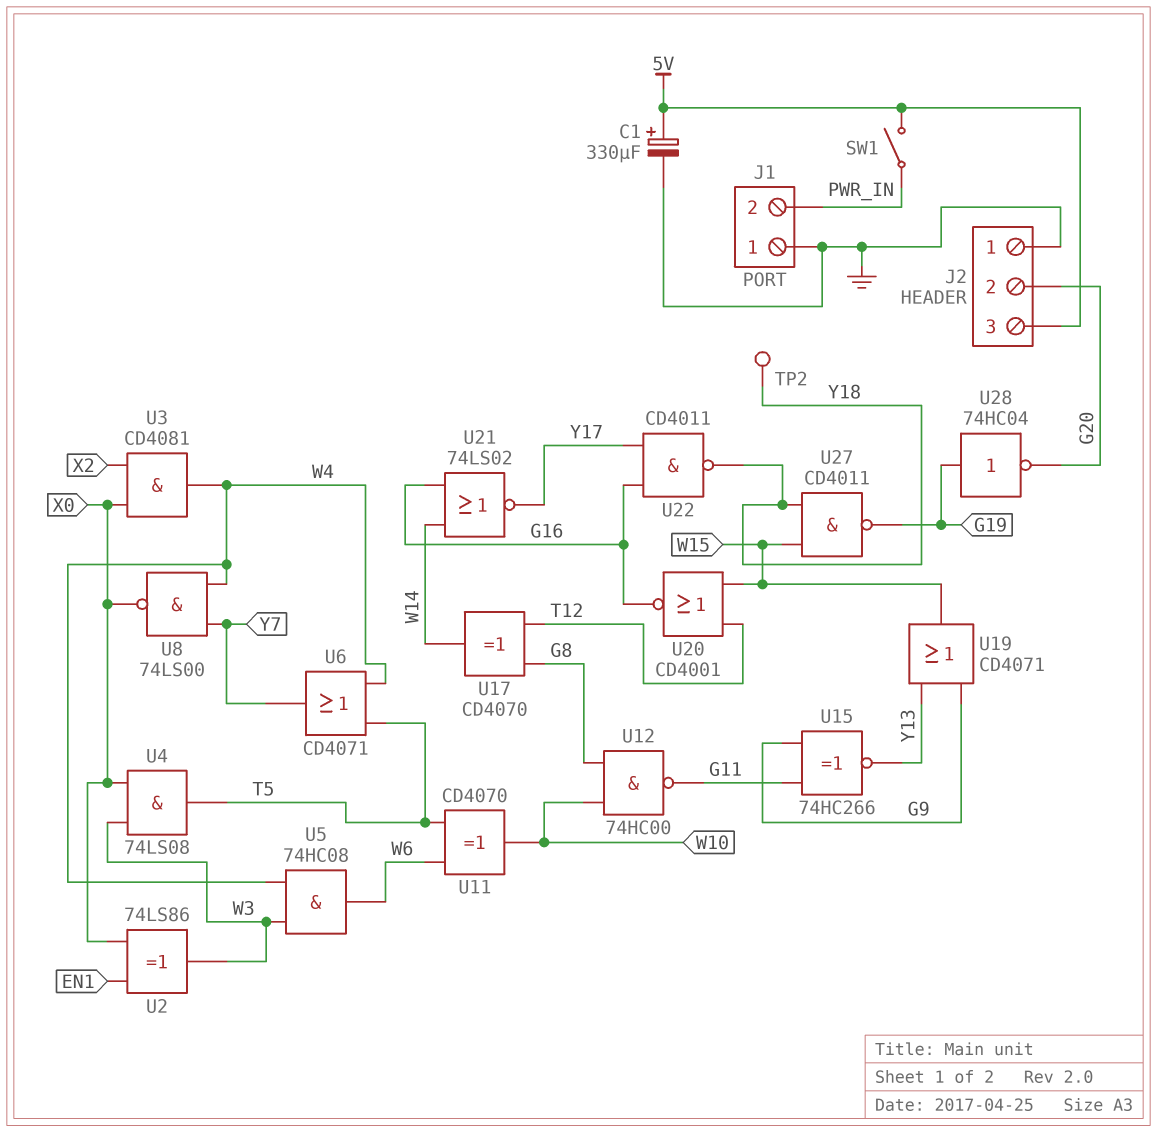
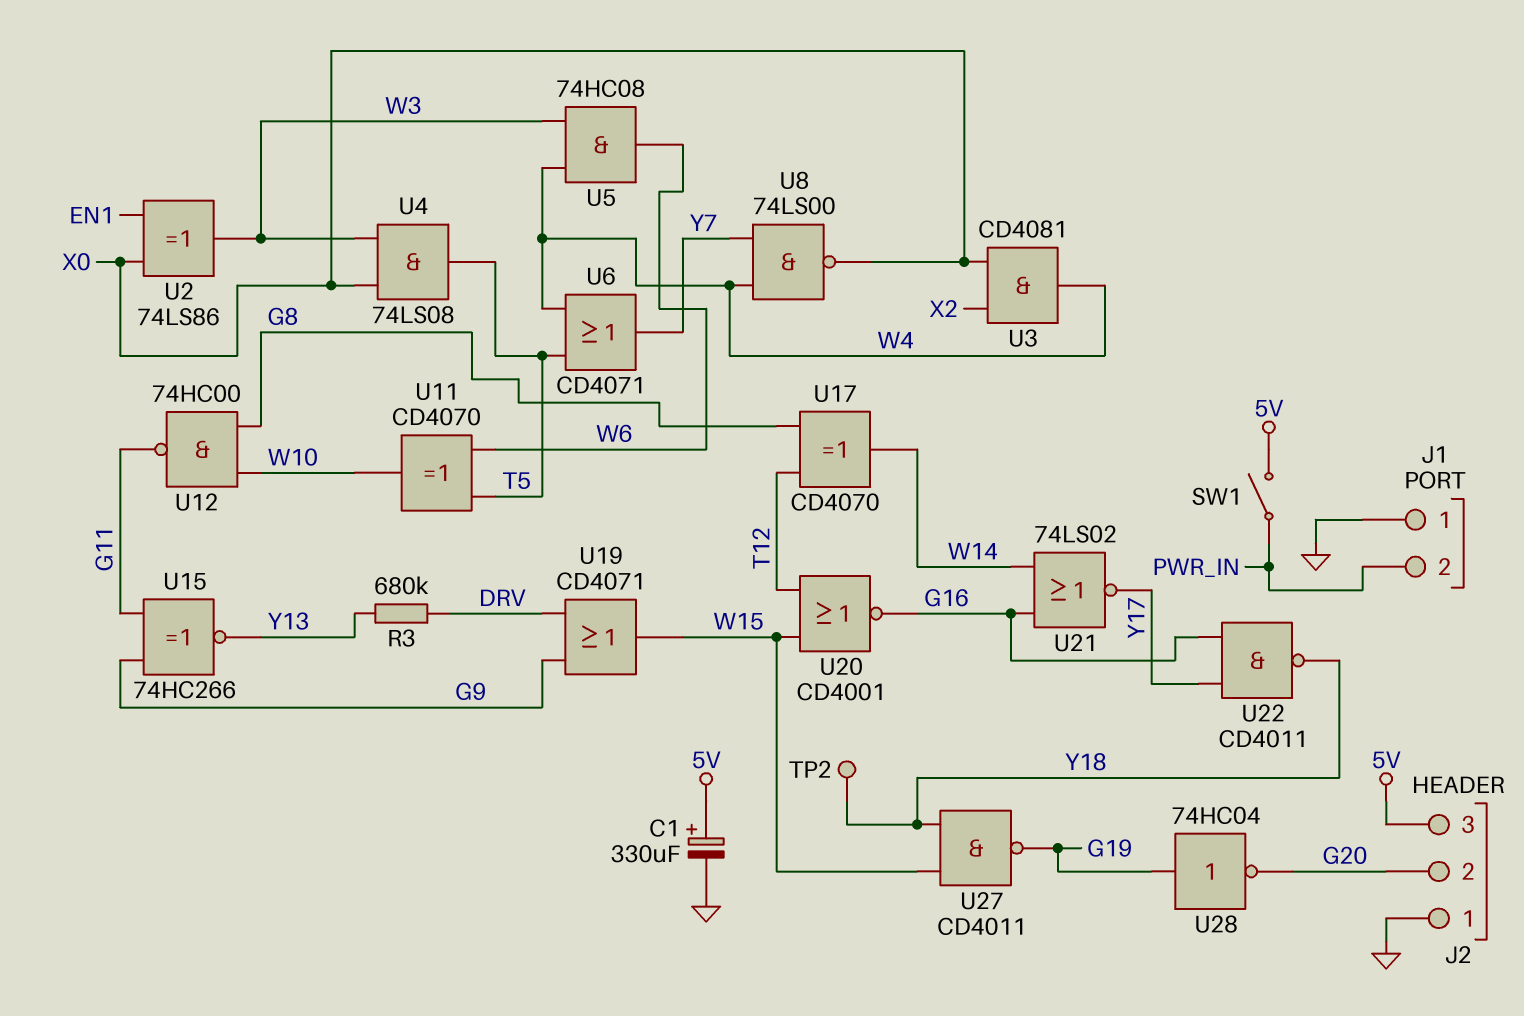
R3: none -> 680k (DRV, Y13)
U19: OR CD4071 (in G9, in Y13, out W15) -> OR CD4071 (in DRV, in G9, out W15)

